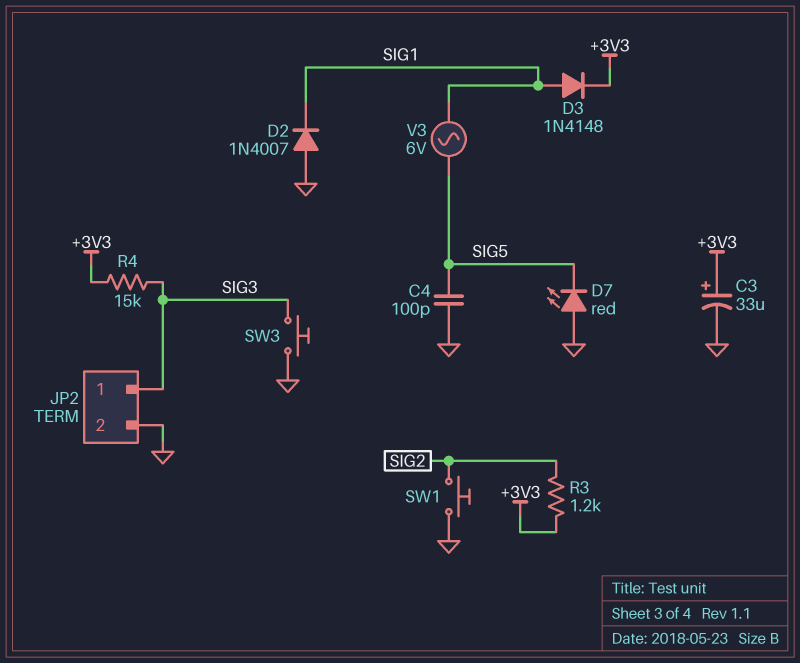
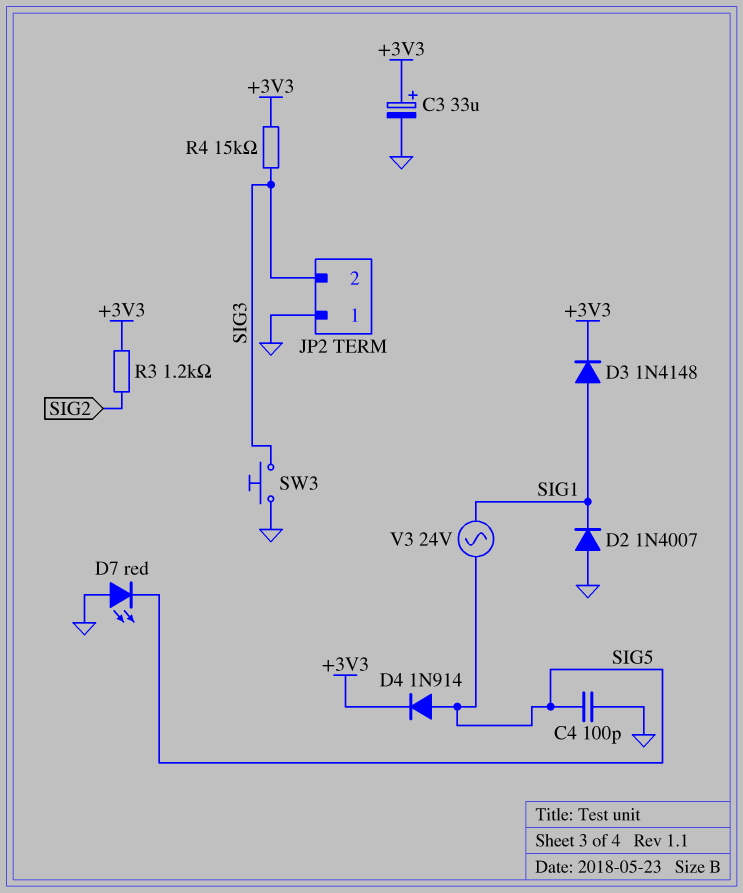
D4: none -> diode 1N914 (A SIG5, K +3V3)
JP2 pin 1: SIG3 -> GND
JP2 pin 2: GND -> SIG3
SW1: button (GND, SIG2) -> none
V3: AC 6V (SIG1, SIG5) -> AC 24V (SIG1, SIG5)

